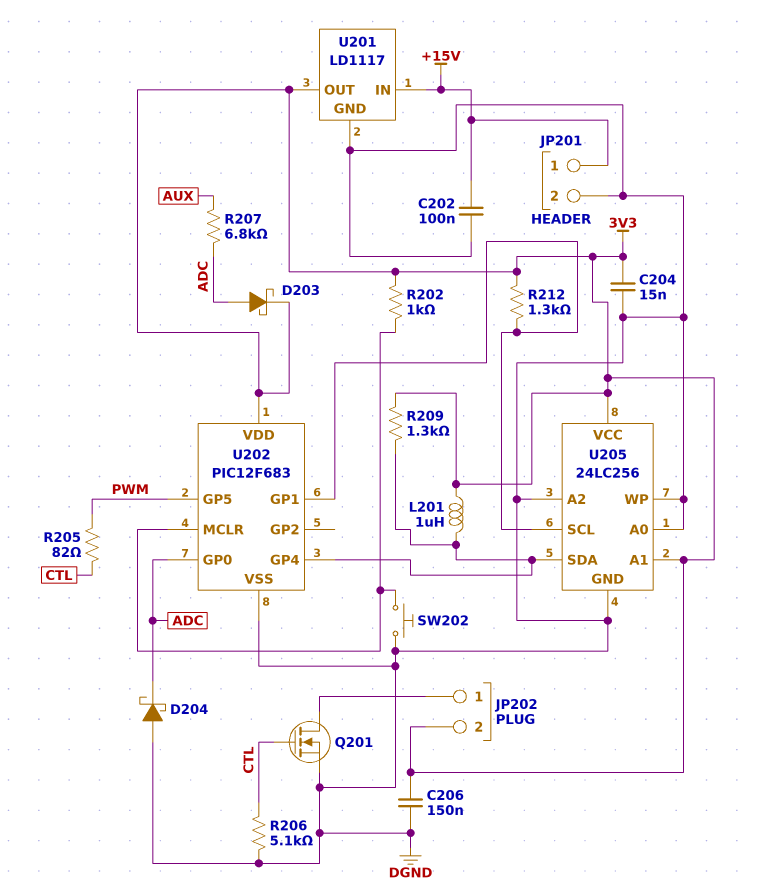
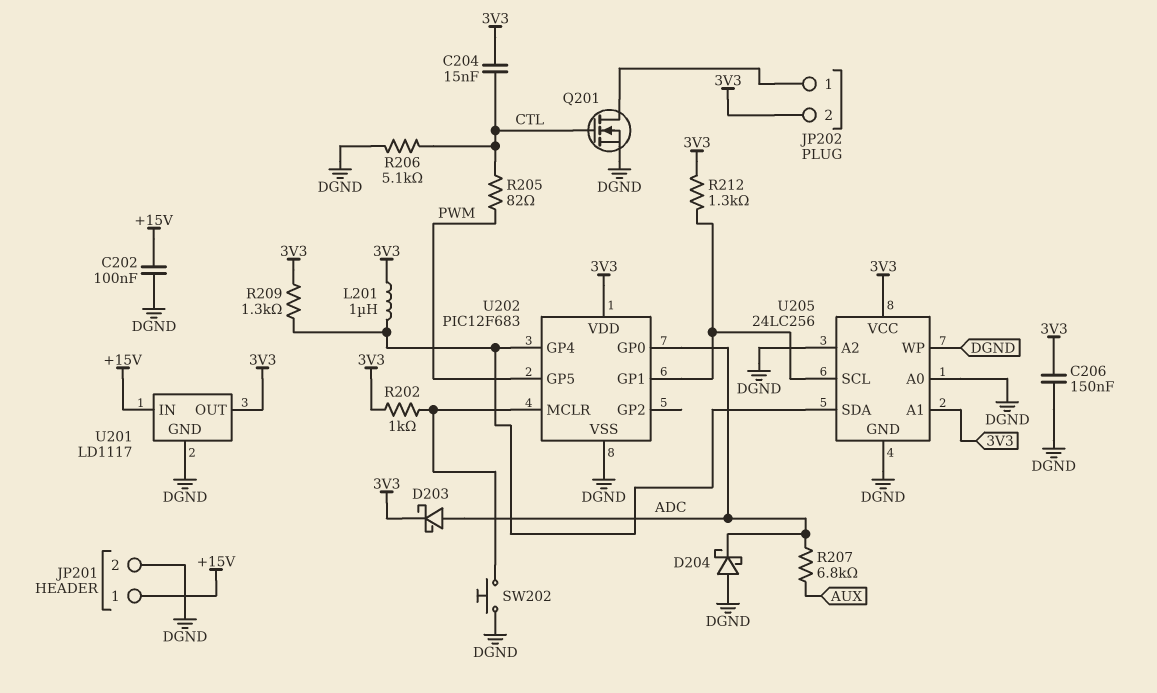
C204: 15nF (3V3, DGND) -> 15nF (3V3, CTL)

